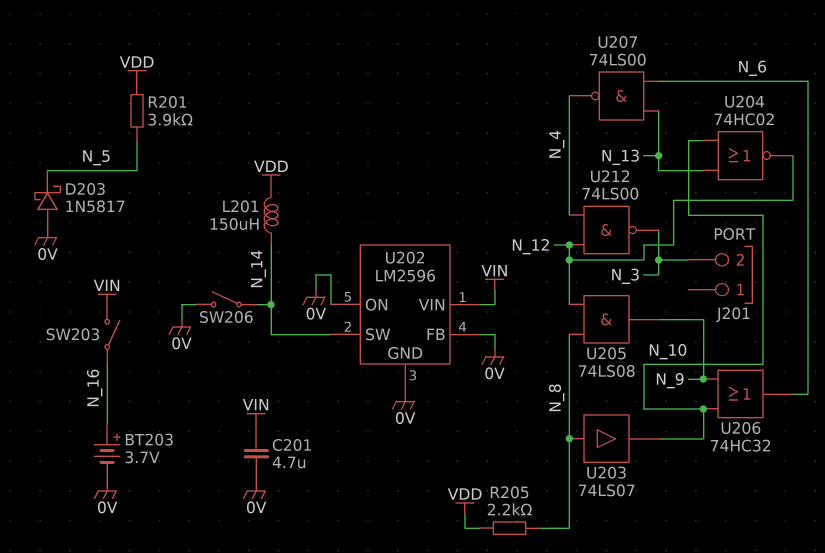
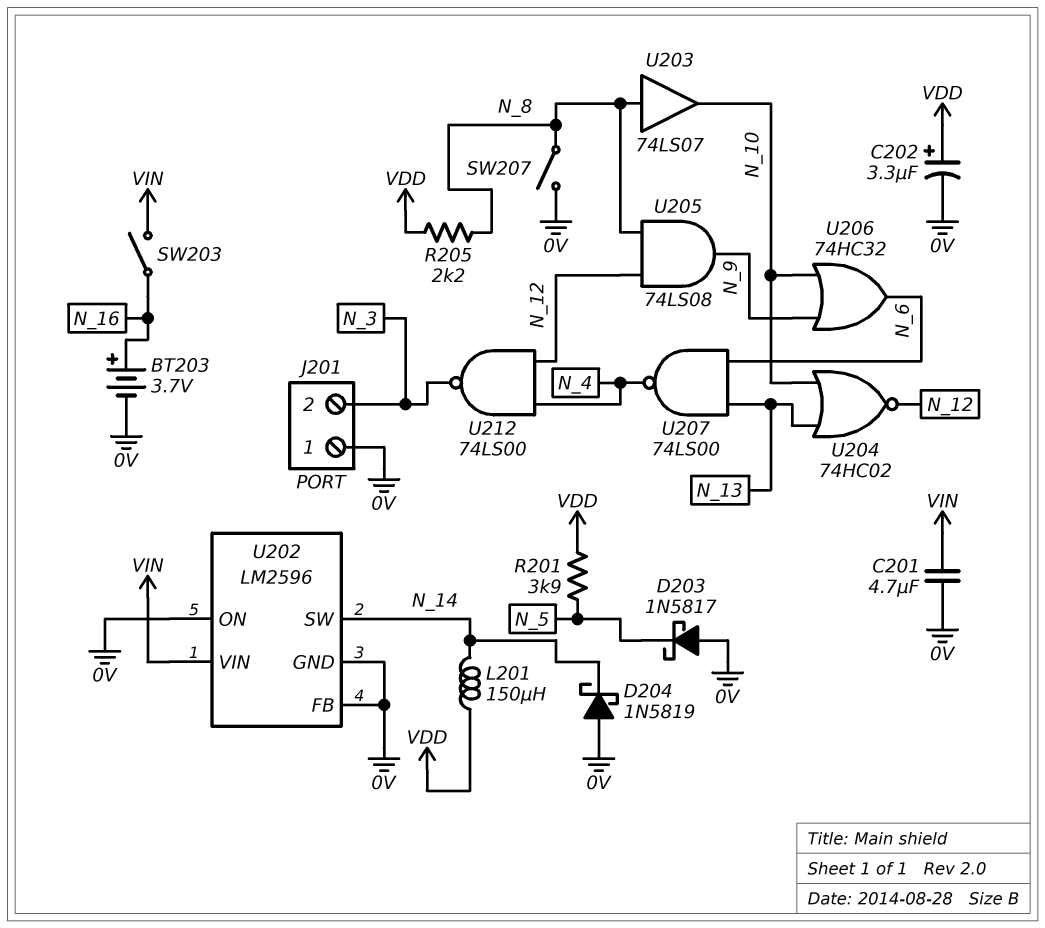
C202: none -> 3.3uF (plus VDD, minus 0V)
D204: none -> schottky 1N5819 (A 0V, K N_14)
J201 pin 1: none -> 0V
SW206: switch (0V, N_14) -> none
SW207: none -> switch (0V, N_8)

